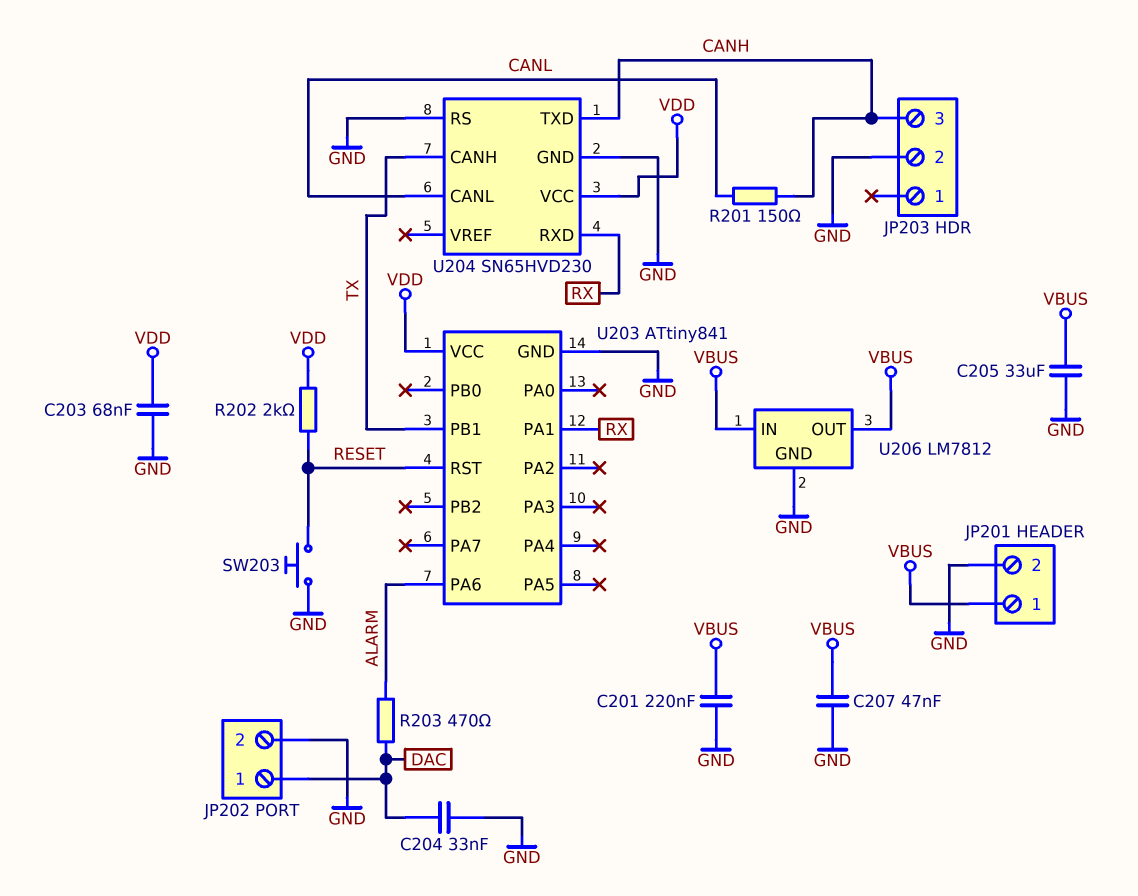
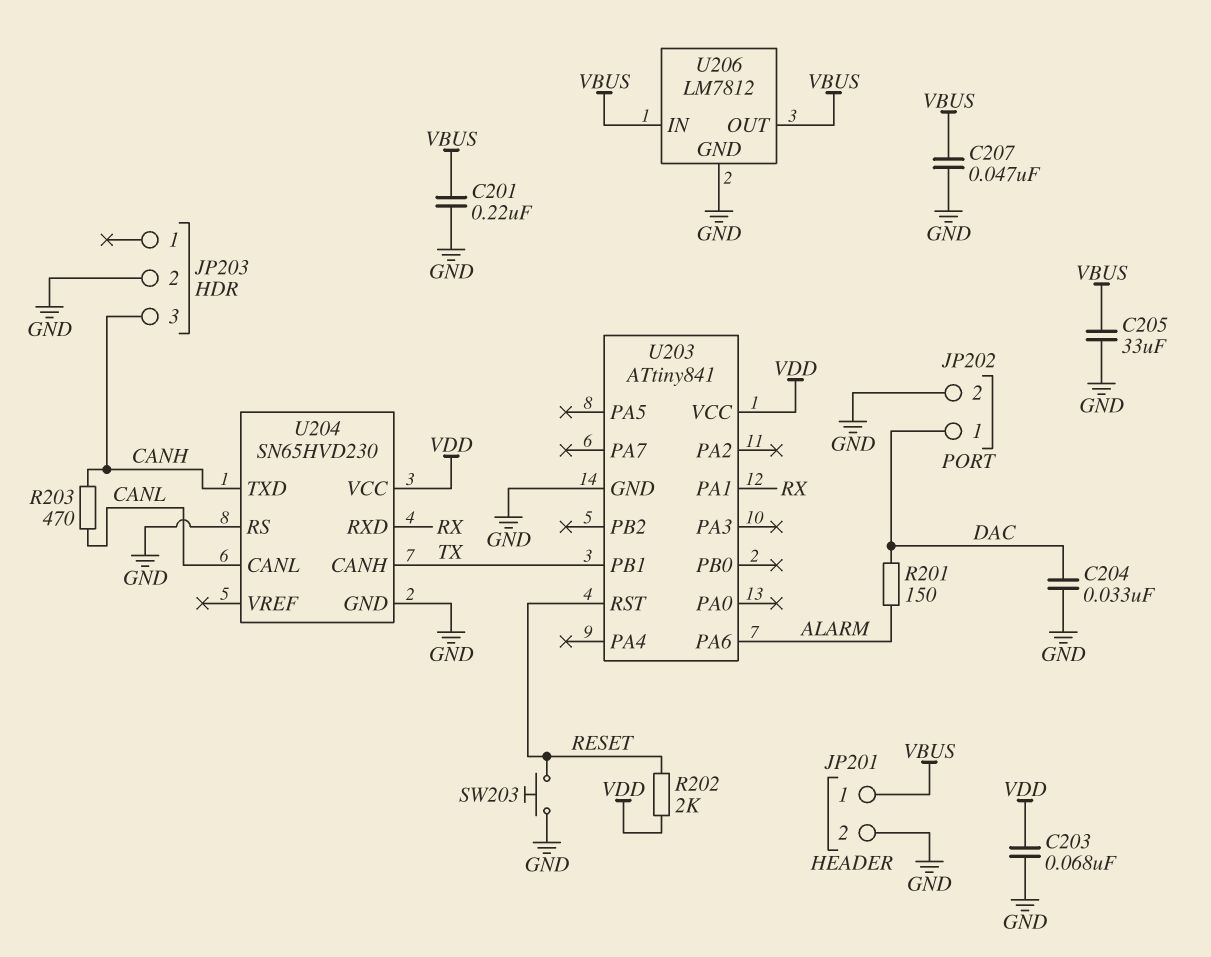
R201: 150 (CANH, CANL) -> 150 (ALARM, DAC)
R203: 470 (ALARM, DAC) -> 470 (CANH, CANL)

